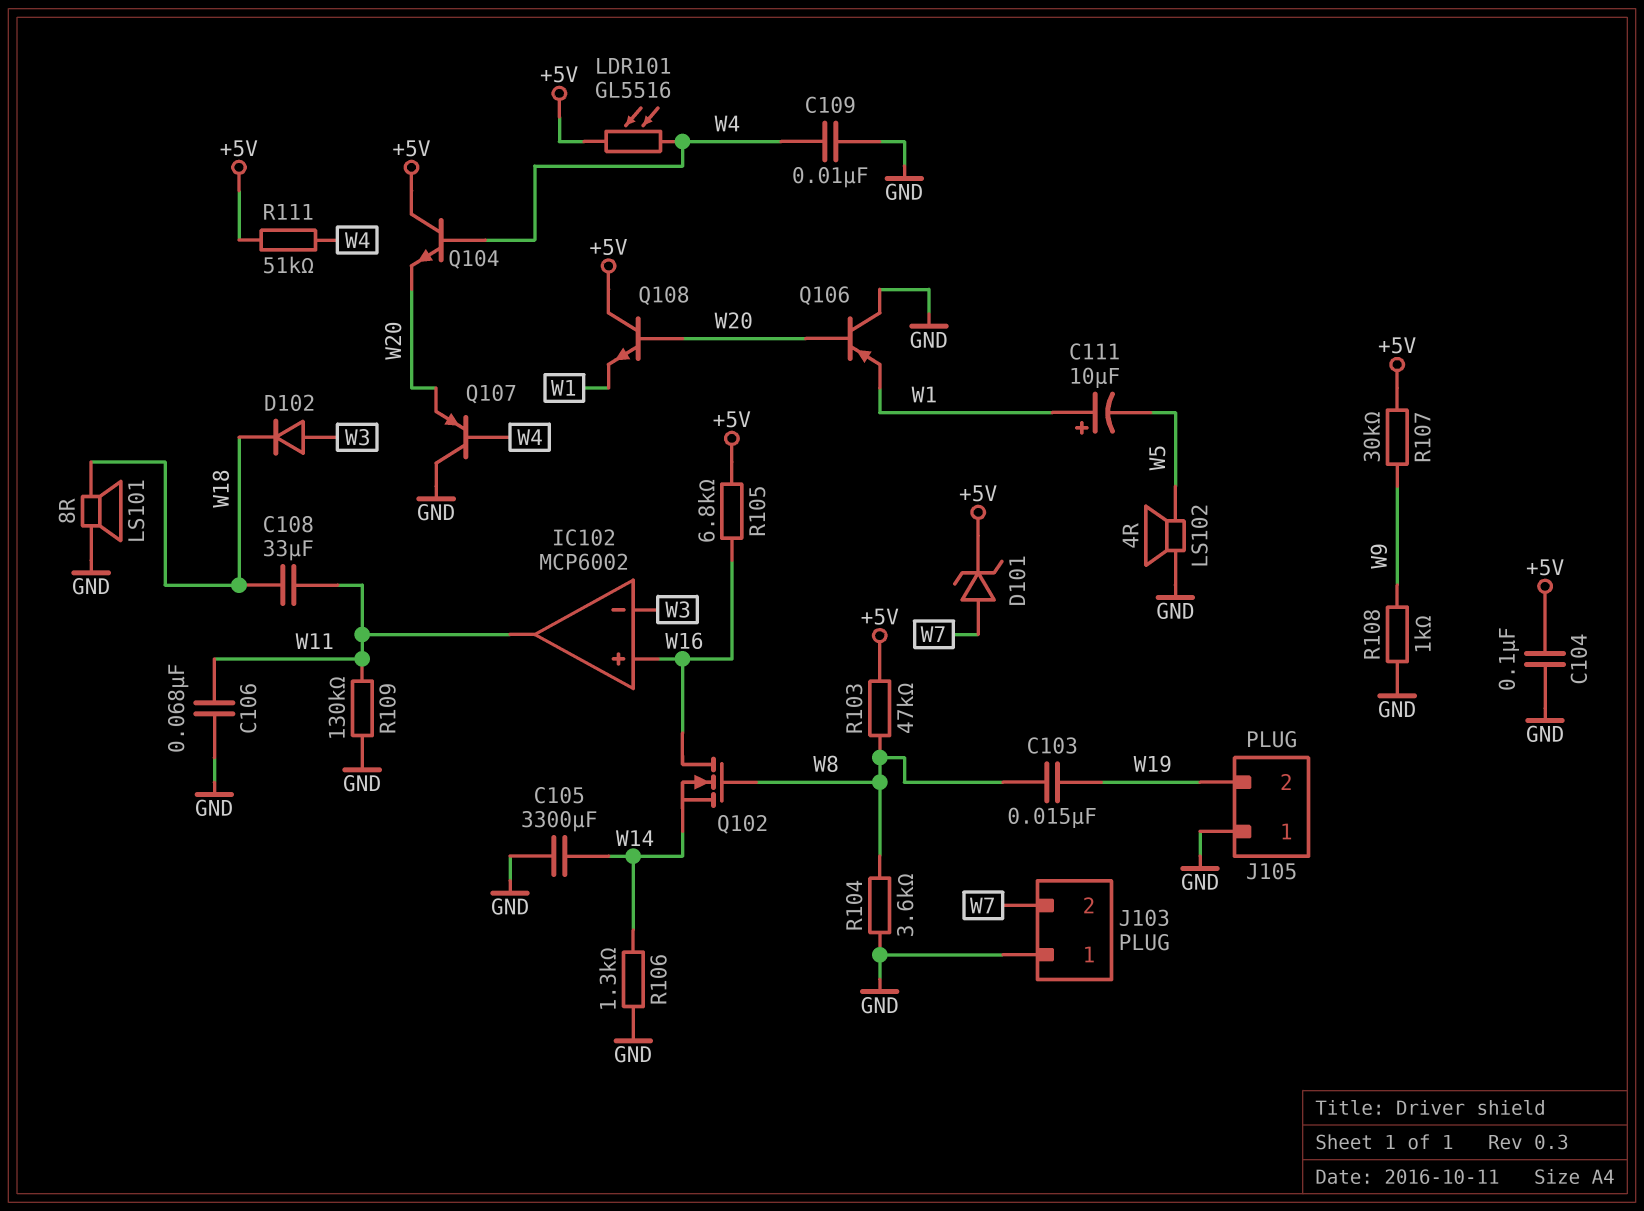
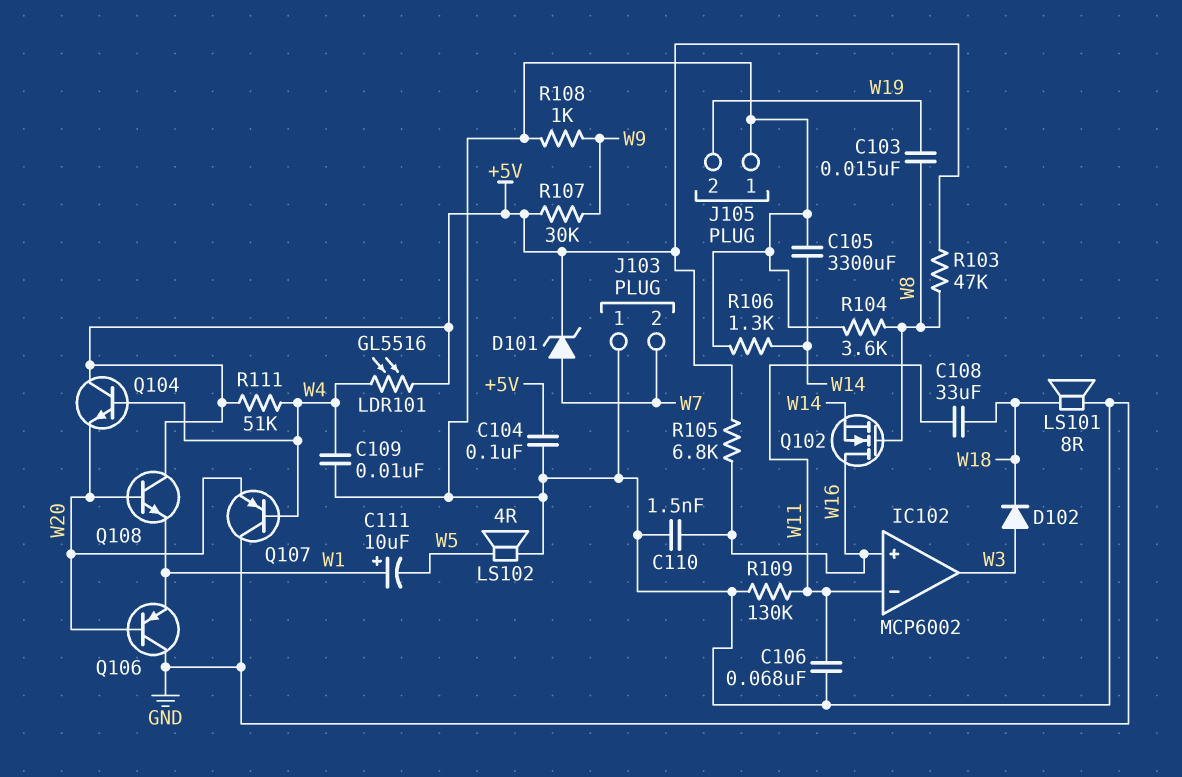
C110: none -> 1.5nF (GND, W16)
IC102 pin in-: W3 -> W11
IC102 pin out: W11 -> W3

